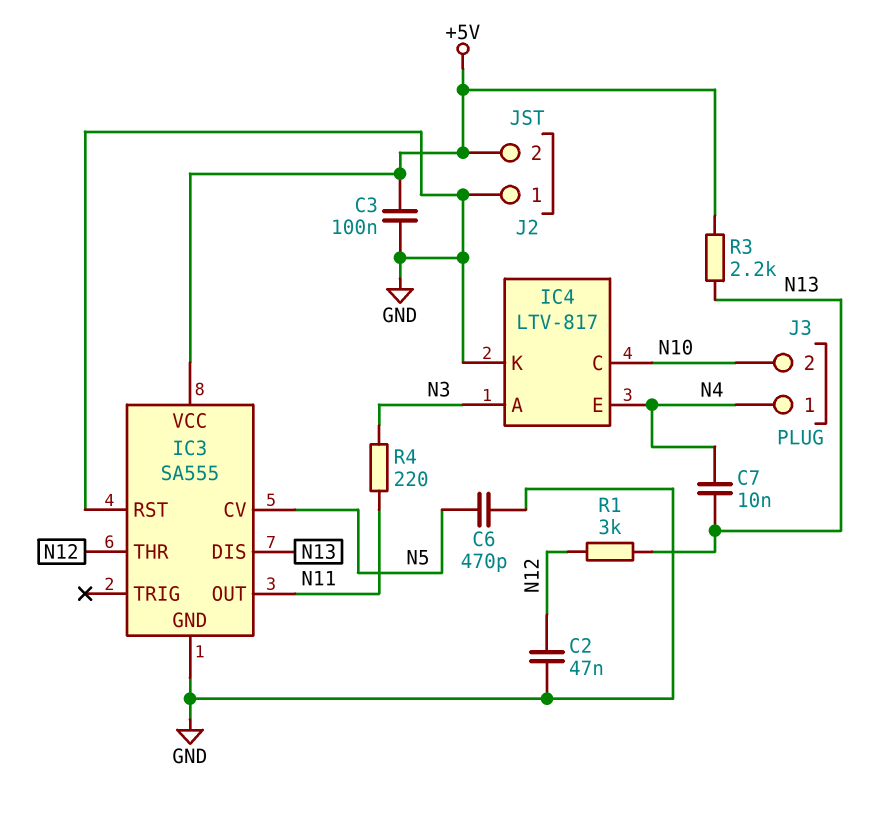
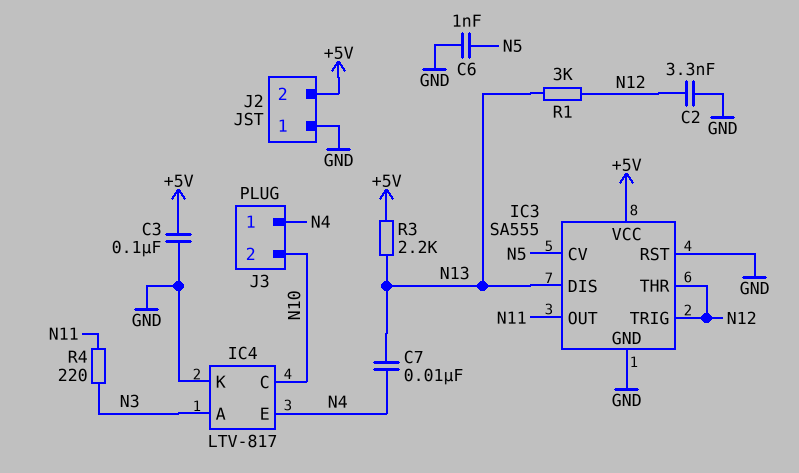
C2: 47nF (GND, N12) -> 3.3nF (GND, N12)
C6: 470pF (GND, N5) -> 1nF (GND, N5)
IC3 pin TRIG: none -> N12

